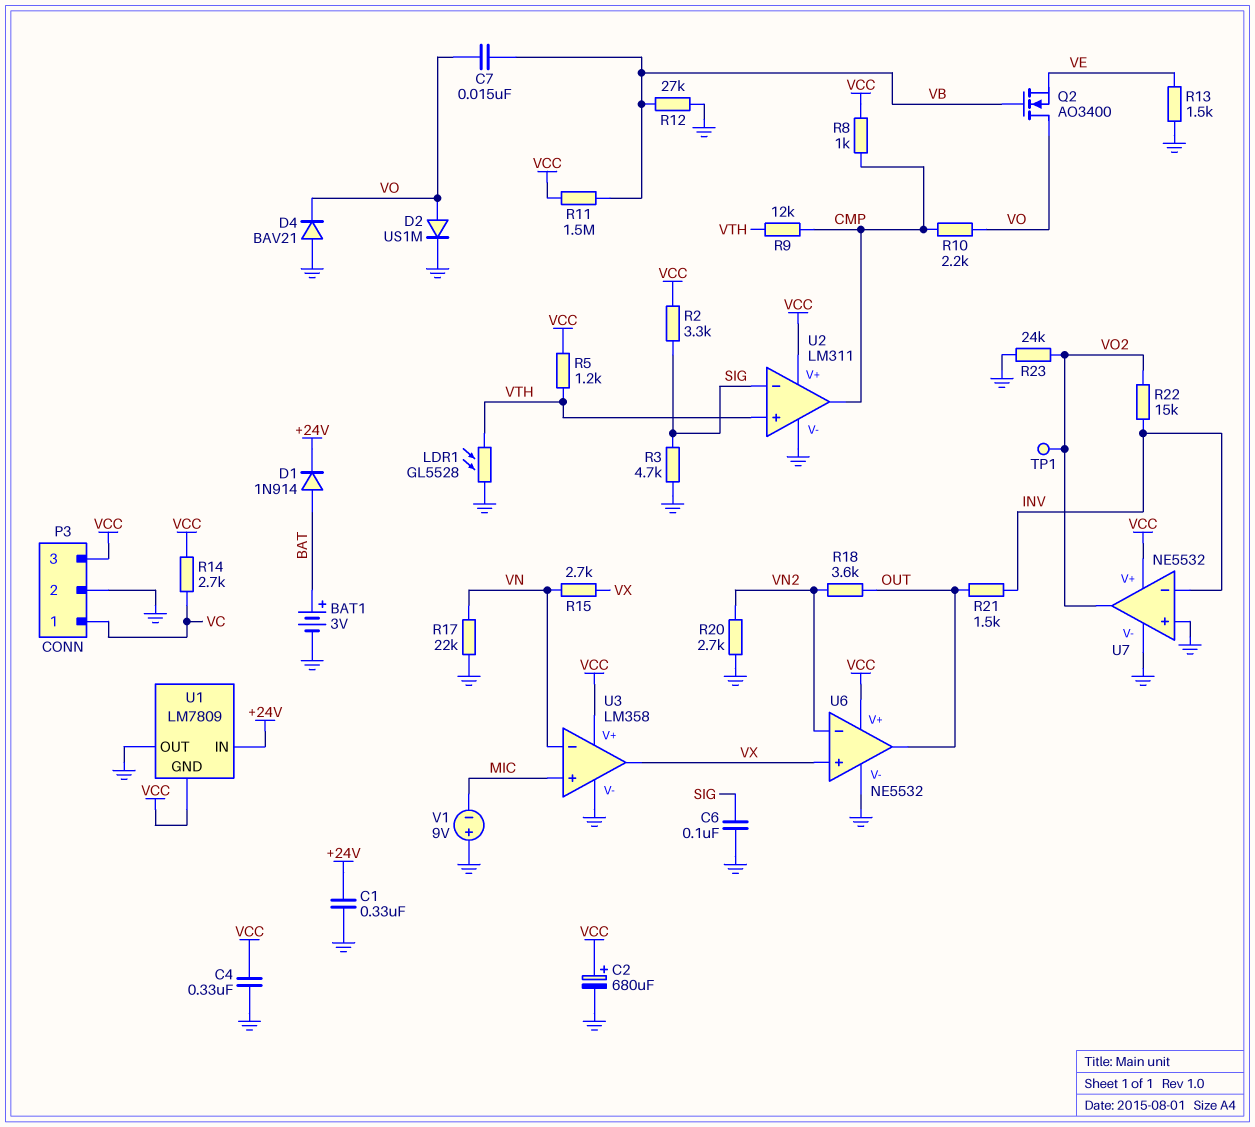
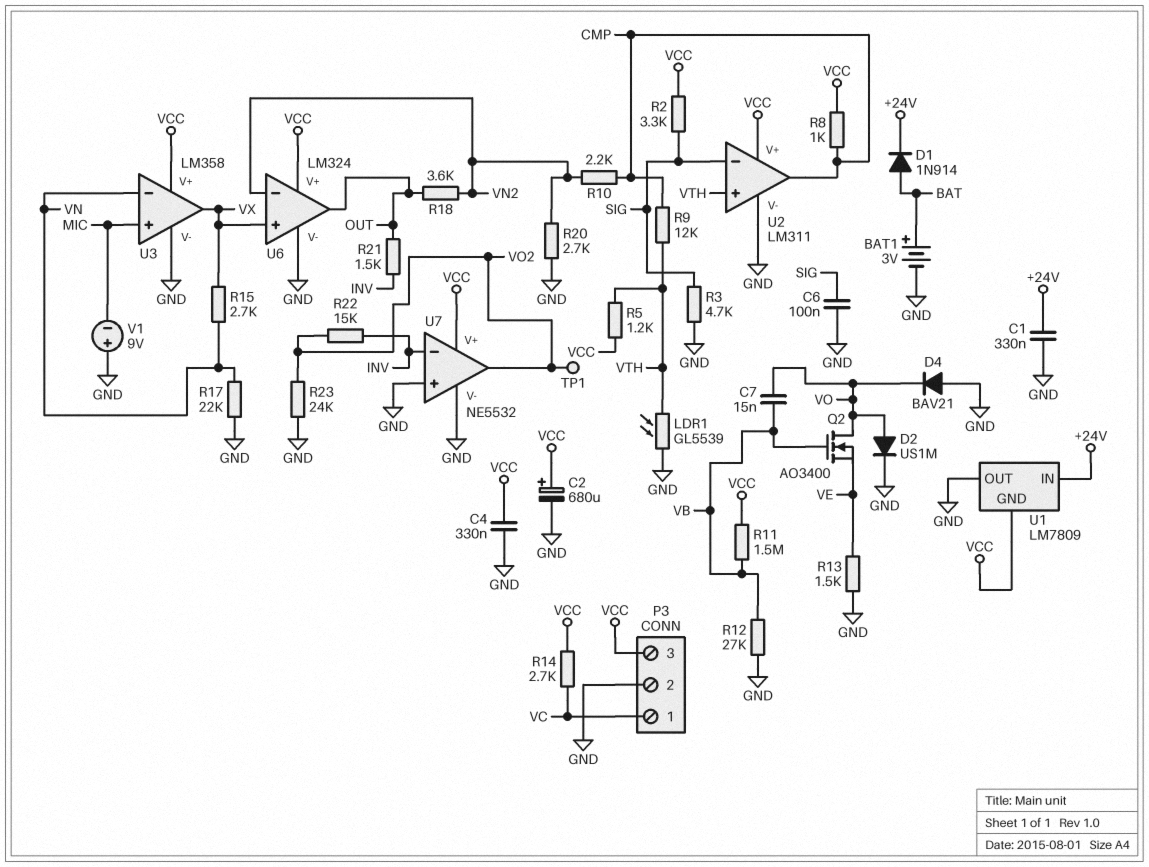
LDR1: GL5528 (GND, VTH) -> GL5539 (GND, VTH)
R10: 2.2k (CMP, VO) -> 2.2k (CMP, VN2)
U6: NE5532 -> LM324

